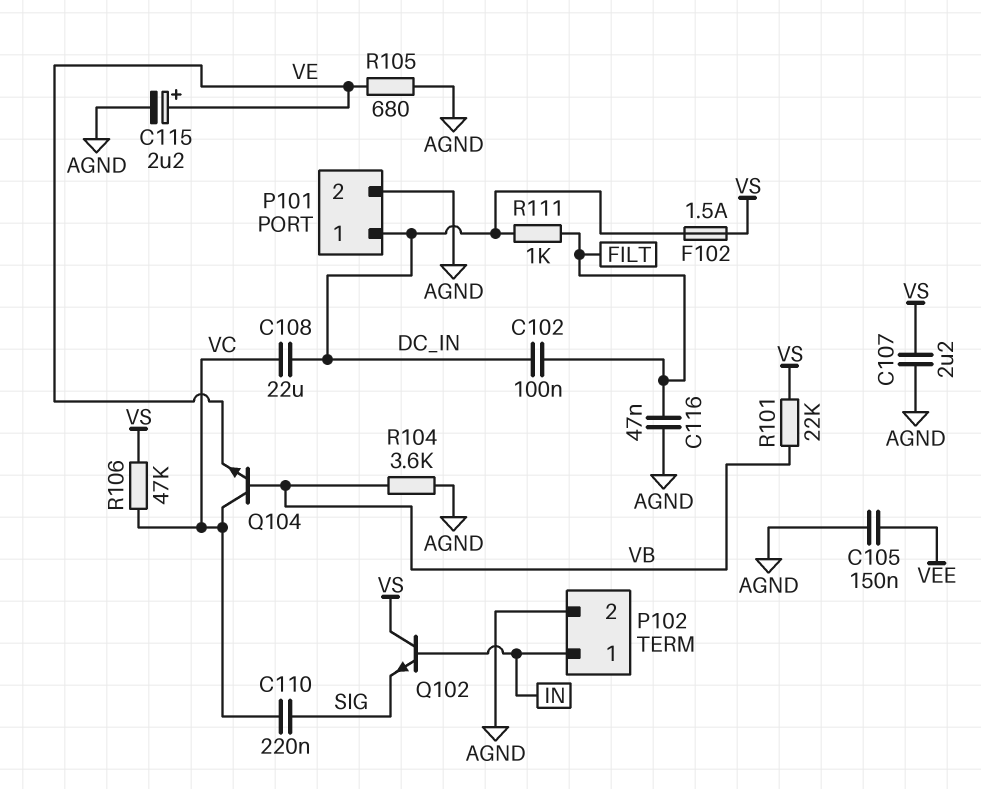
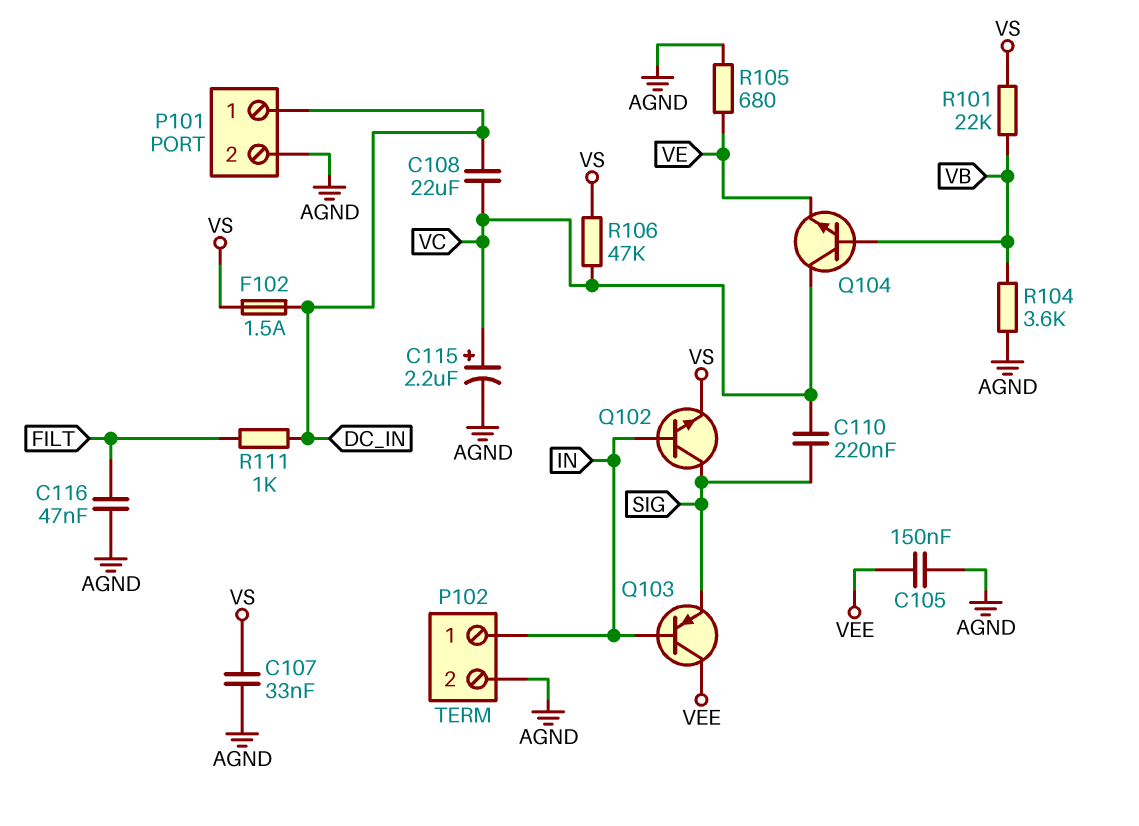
C102: 100nF (DC_IN, FILT) -> none
C107: 2.2uF (AGND, VS) -> 33nF (AGND, VS)
C115: 2.2uF (plus VE, minus AGND) -> 2.2uF (plus VC, minus AGND)
Q102: NPN (B IN, C VS, E SIG) -> NPN (B IN, C SIG, E VS)
Q103: none -> PNP (B IN, C VEE, E SIG)

